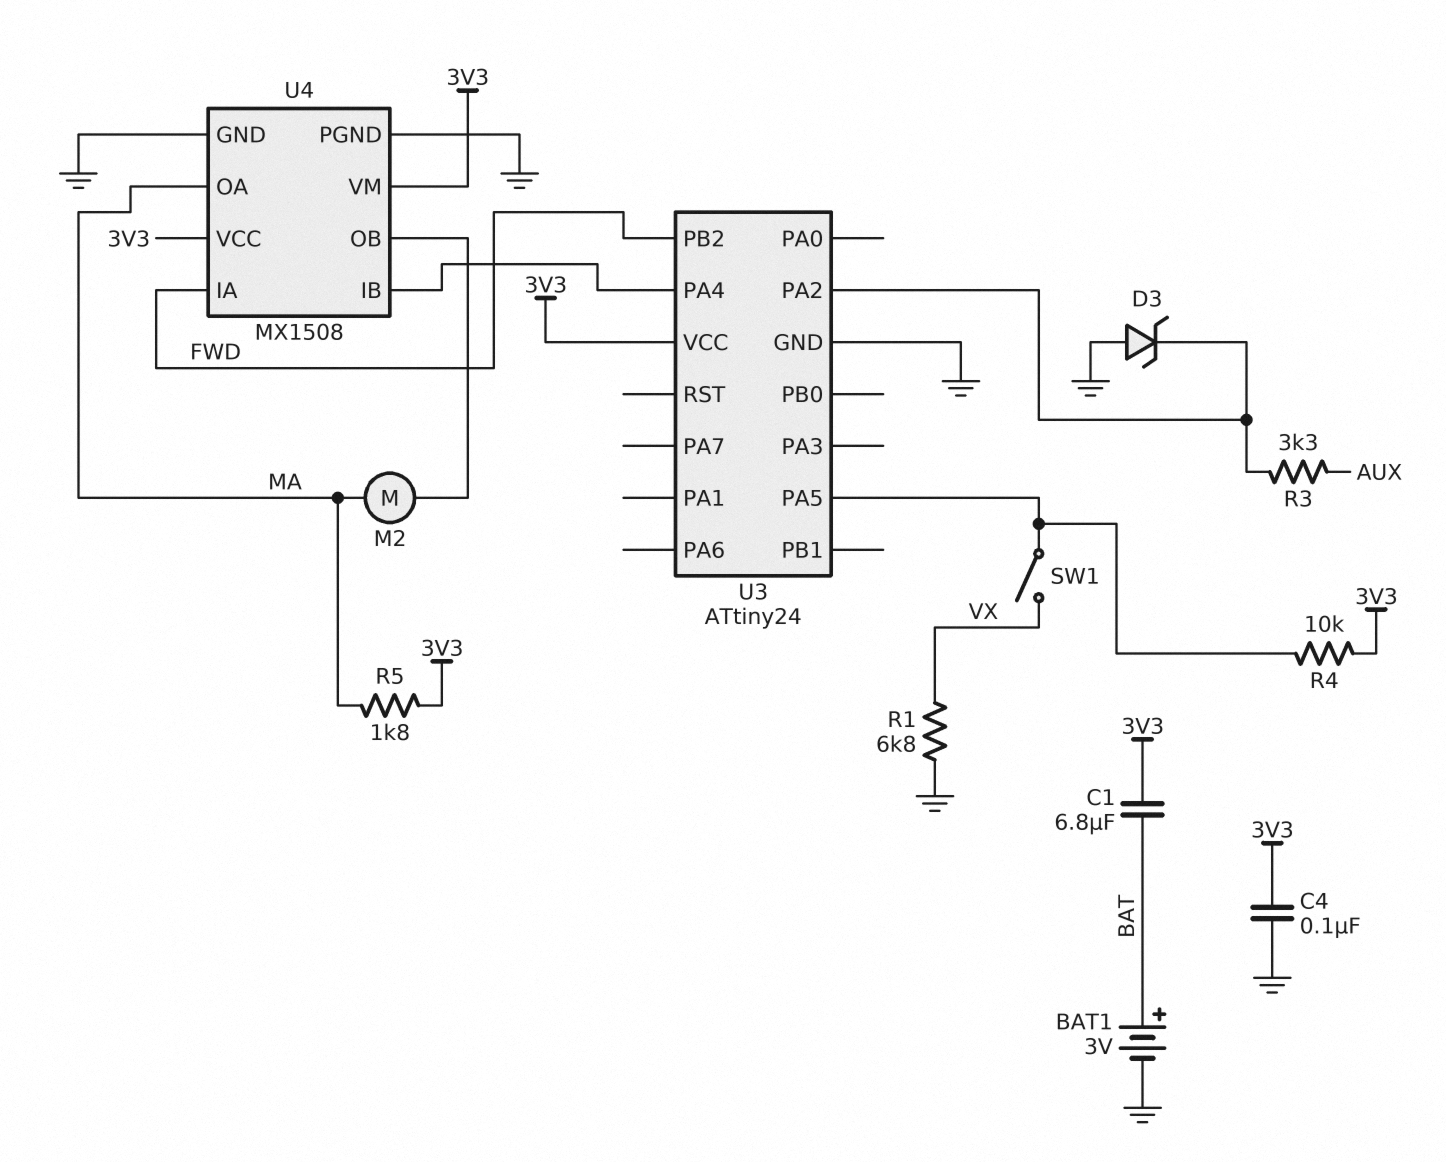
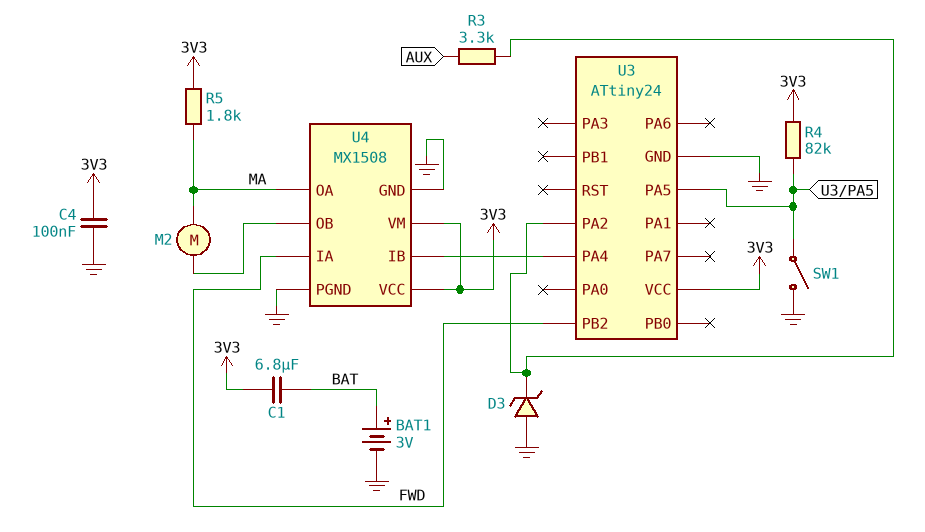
R1: 6.8k (GND, VX) -> none
R4: 10k (3V3, U3/PA5) -> 82k (3V3, U3/PA5)
SW1: switch (U3/PA5, VX) -> switch (GND, U3/PA5)

